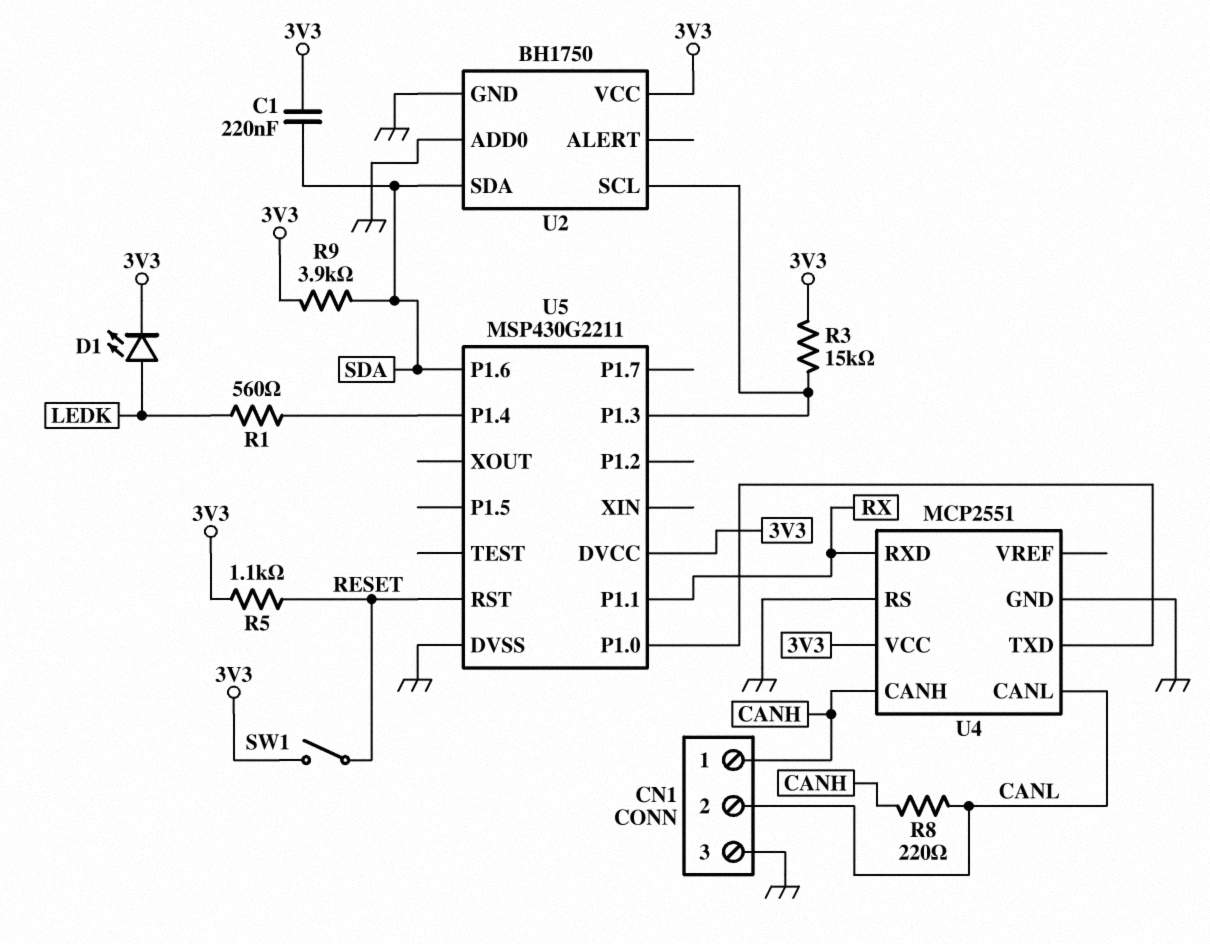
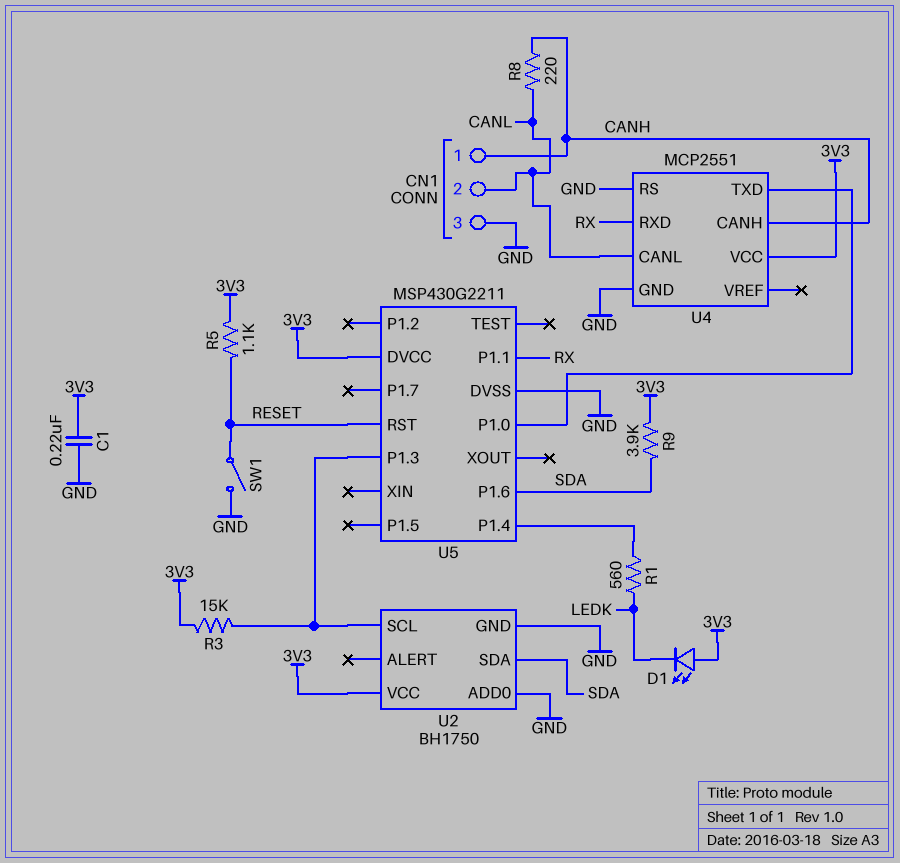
C1: 220nF (3V3, SDA) -> 220nF (3V3, GND)
D1: LED (A LEDK, K 3V3) -> LED (A 3V3, K LEDK)
SW1: switch (3V3, RESET) -> switch (GND, RESET)

